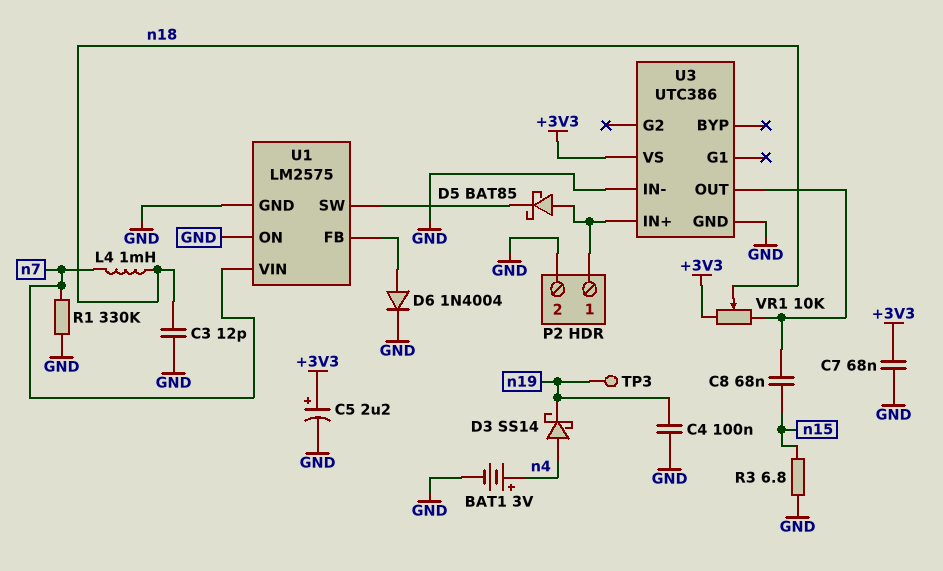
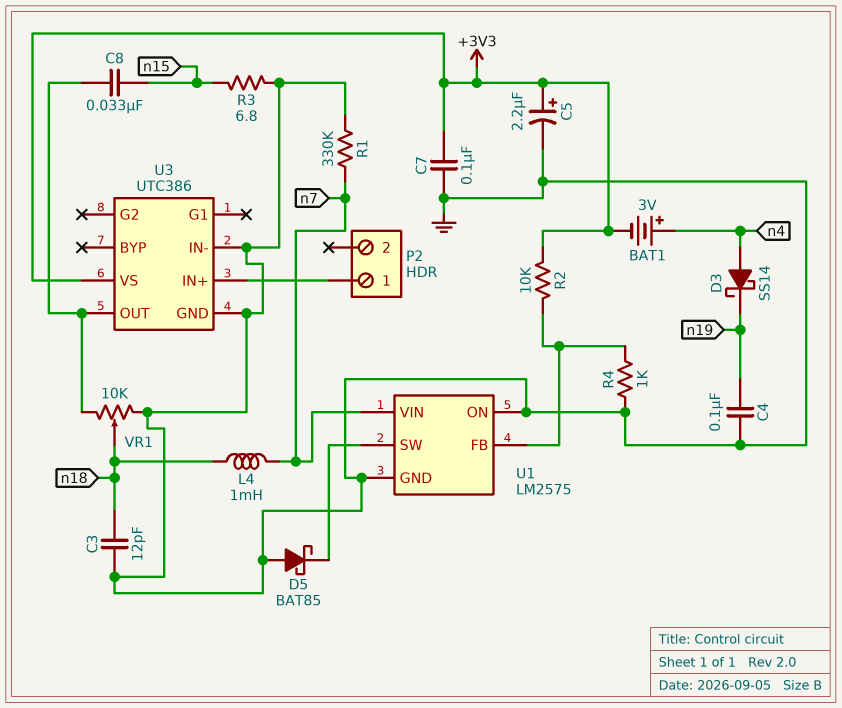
BAT1: 3V (plus n4, minus GND) -> 3V (plus n4, minus +3V3)
C7: 68nF (+3V3, GND) -> 100nF (+3V3, GND)
C8: 68nF (U3/OUT, n15) -> 33nF (U3/OUT, n15)
D5: schottky BAT85 (A P2/1, K U1/SW) -> schottky BAT85 (A GND, K U1/SW)
D6: diode 1N4004 (A U1/FB, K GND) -> none
P2 pin 2: GND -> none
R2: none -> 10k (+3V3, U1/FB)
R4: none -> 1k (GND, U1/FB)
TP3: test point (n19) -> none
VR1: 10k (+3V3, U3/OUT, wiper n18) -> 10k (GND, U3/OUT, wiper n18)

